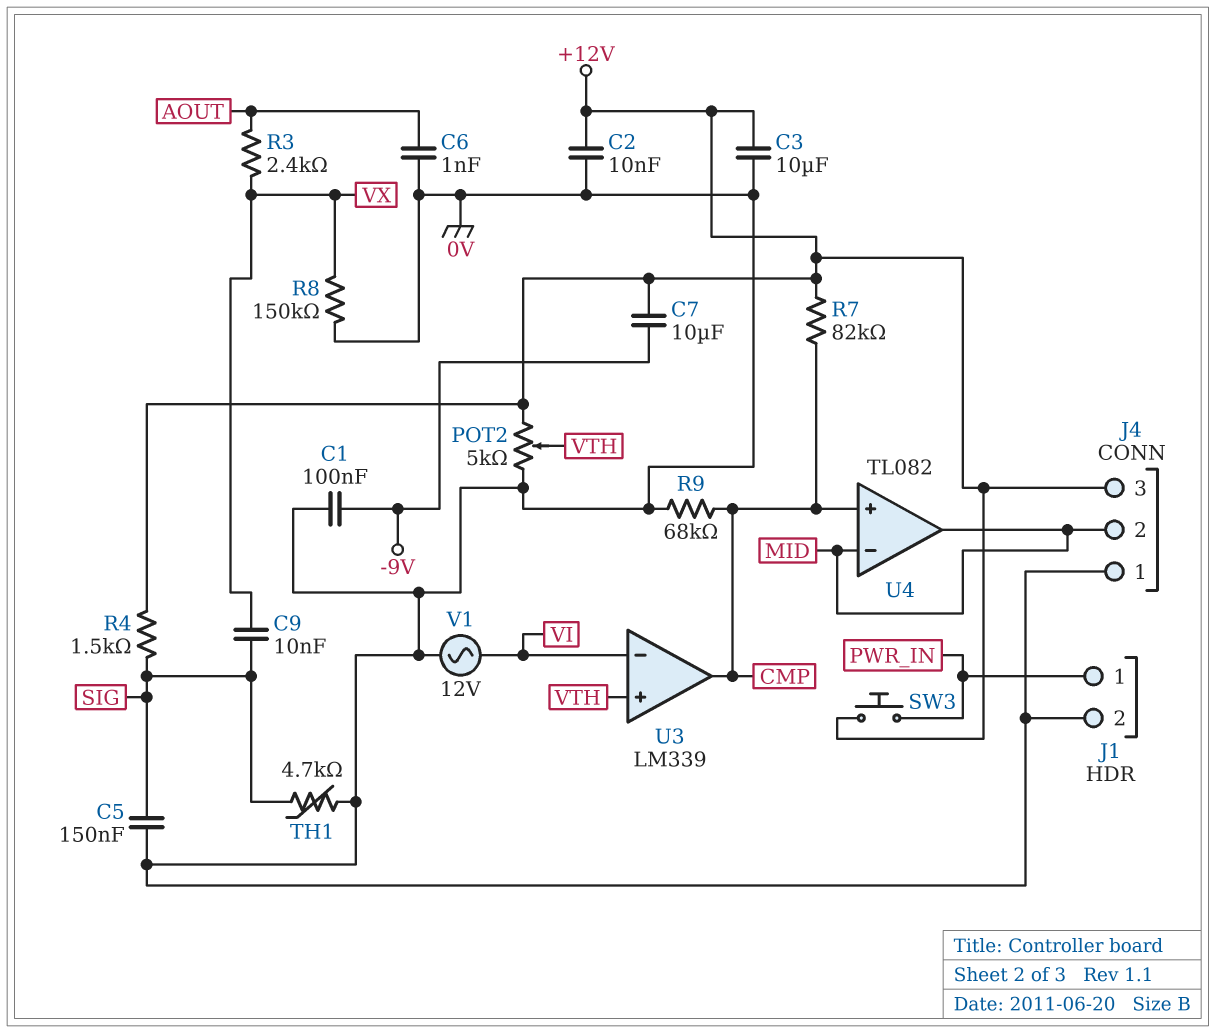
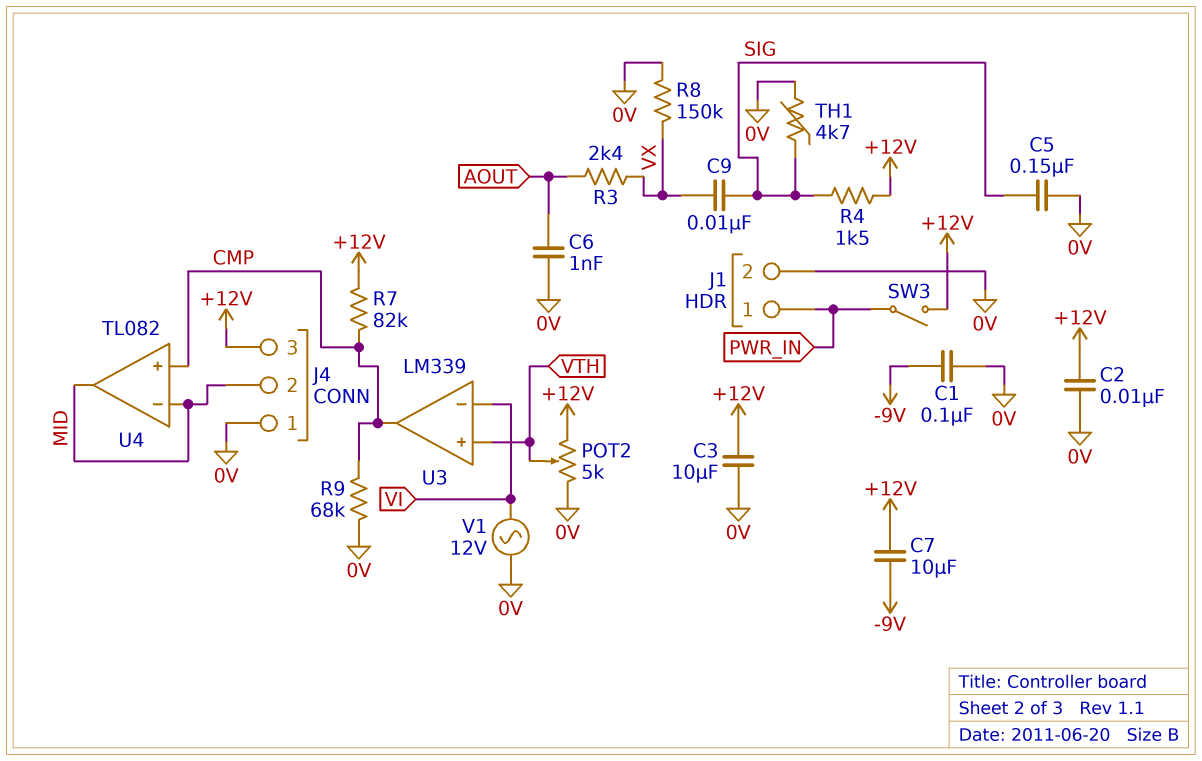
SW3: button (+12V, PWR_IN) -> switch (+12V, PWR_IN)

